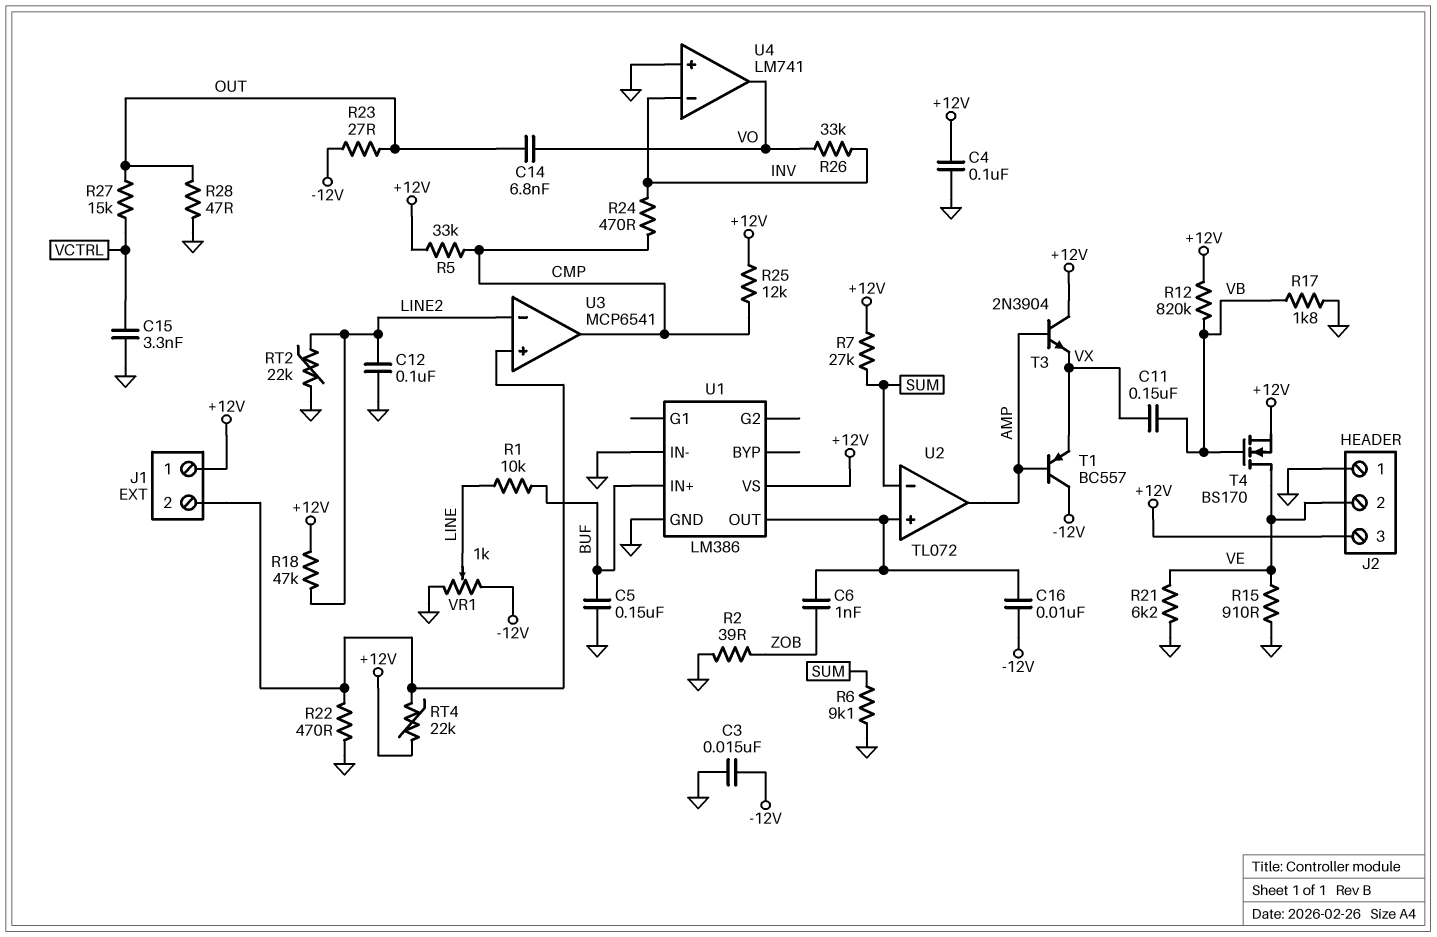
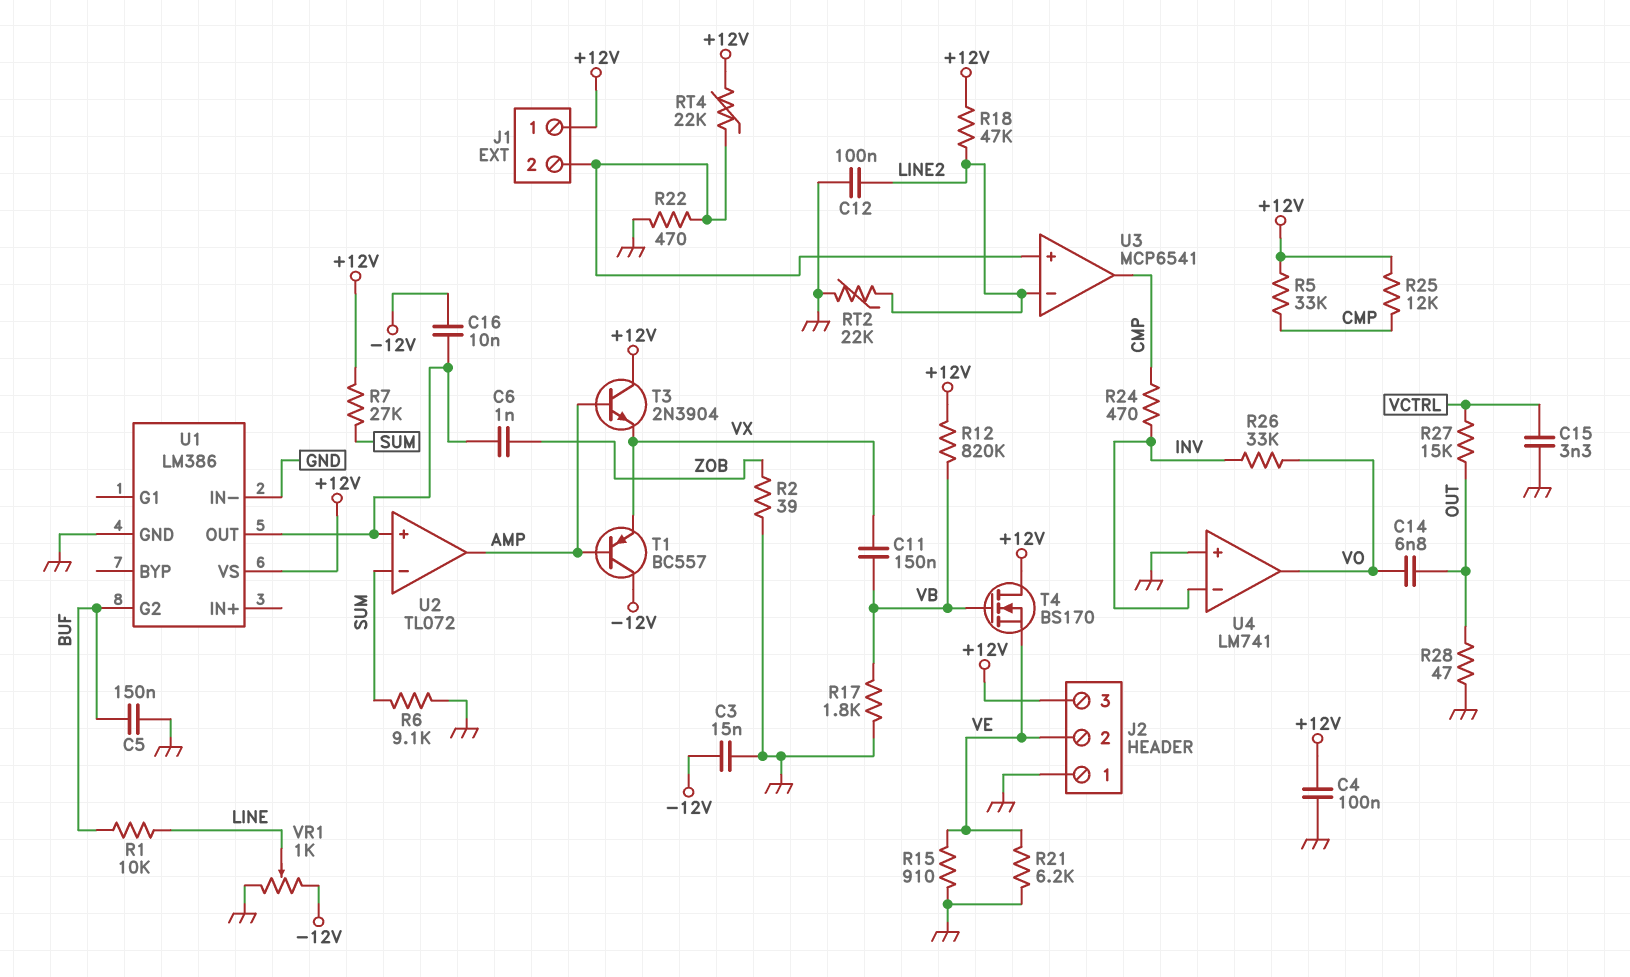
R23: 27 (-12V, OUT) -> none
T4: NMOS BS170 (G VB, D VE, S +12V) -> NMOS BS170 (G VB, D +12V, S VE)
U1 pin G2: none -> BUF
U1 pin IN+: BUF -> none

